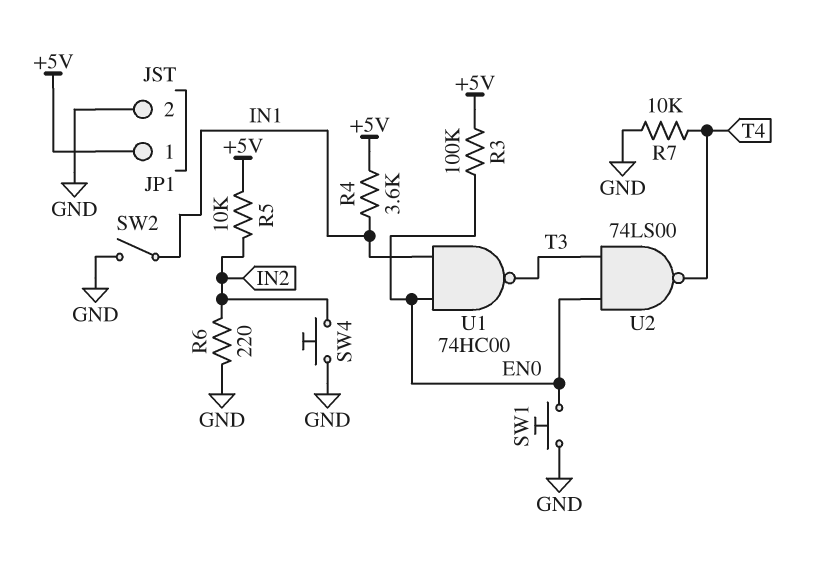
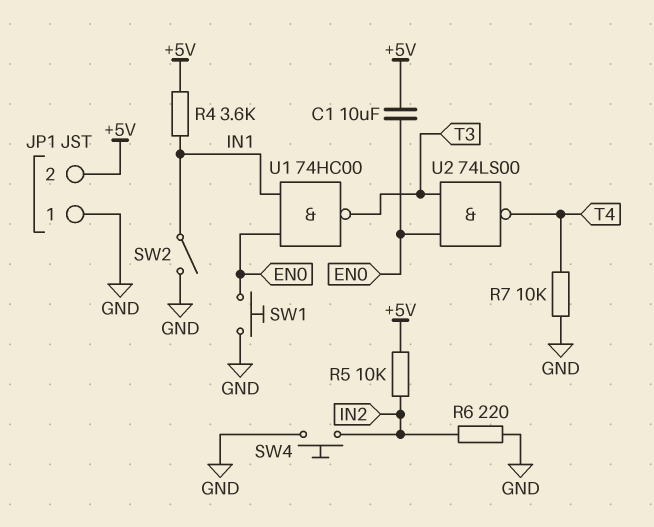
C1: none -> 10uF (+5V, EN0)
JP1 pin 1: +5V -> GND
JP1 pin 2: GND -> +5V
R3: 100k (+5V, EN0) -> none

